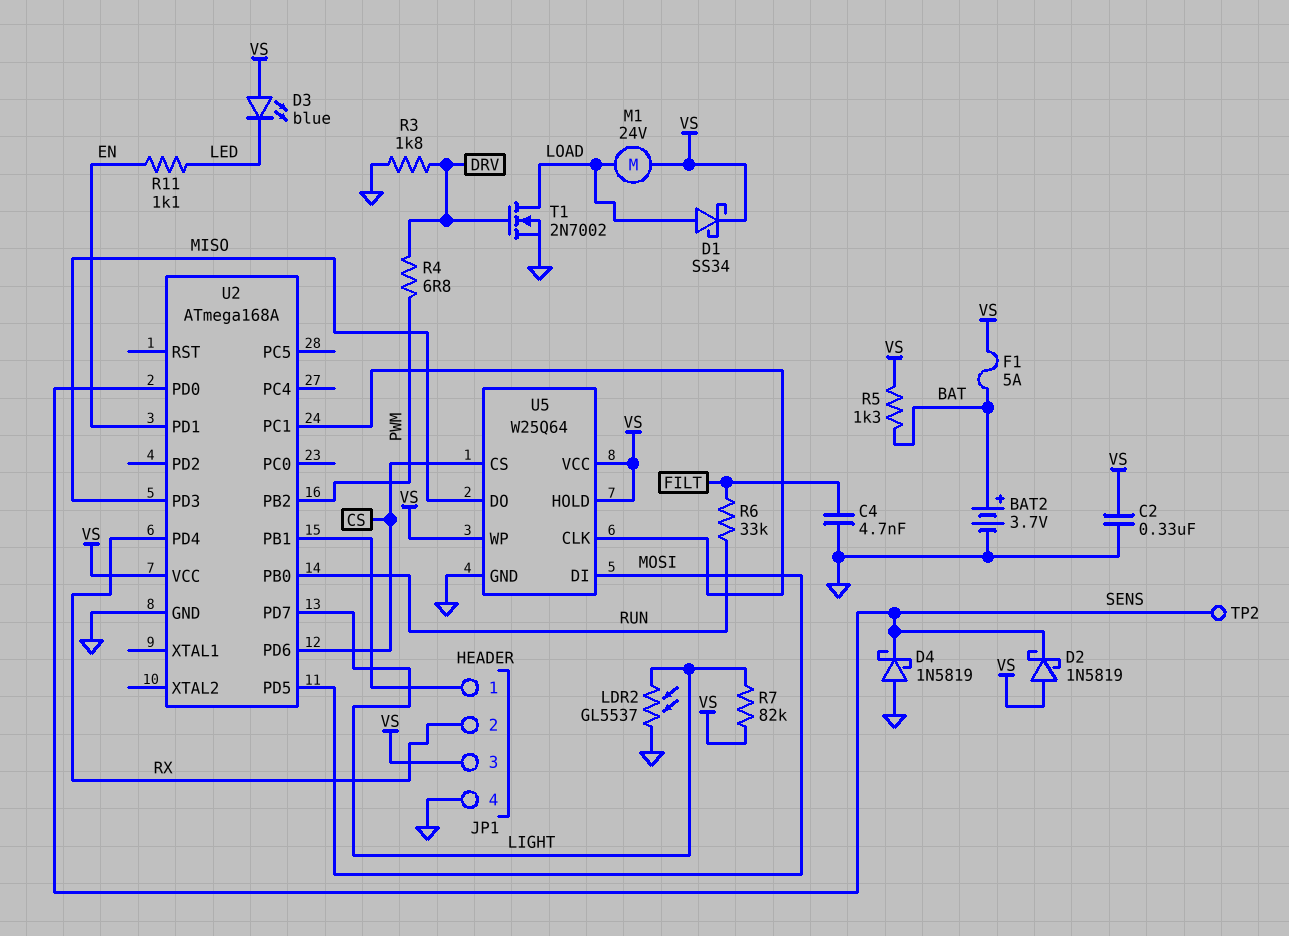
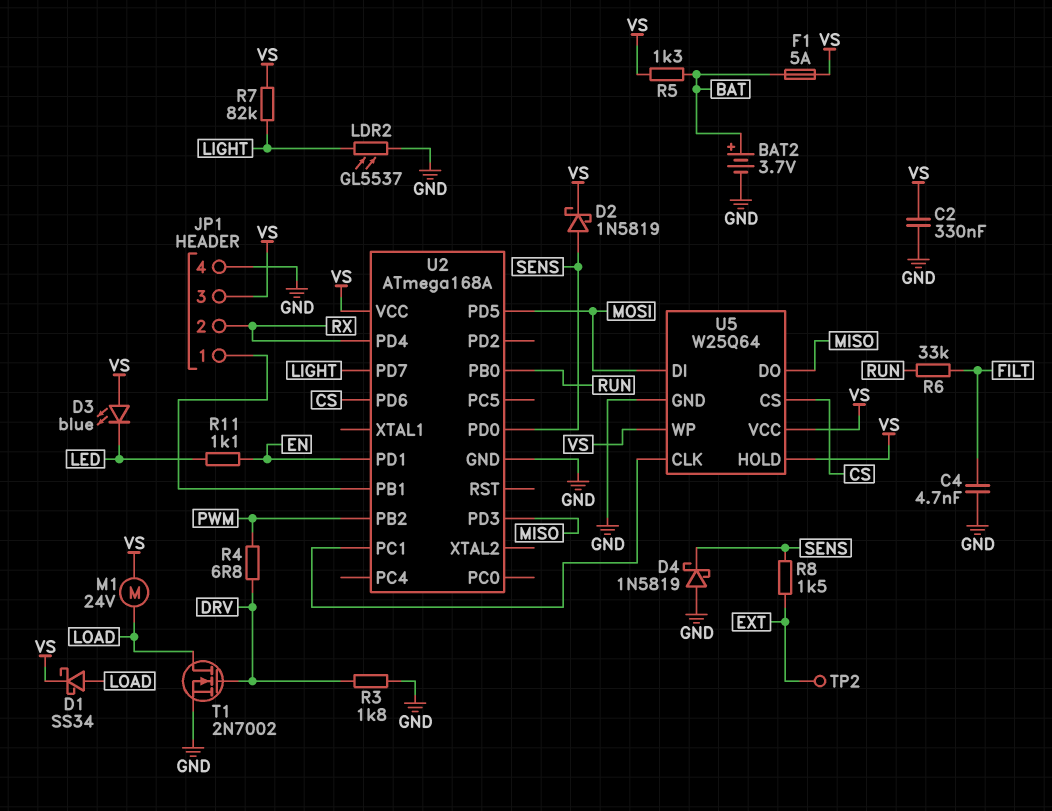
D2: schottky 1N5819 (A VS, K SENS) -> schottky 1N5819 (A SENS, K VS)
R8: none -> 1.5k (EXT, SENS)
TP2: test point (SENS) -> test point (EXT)

